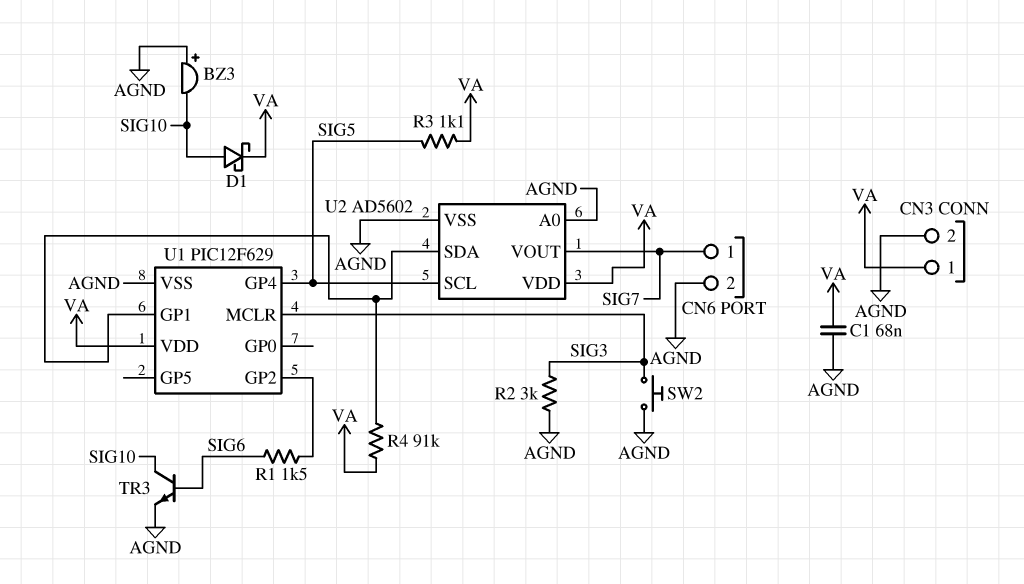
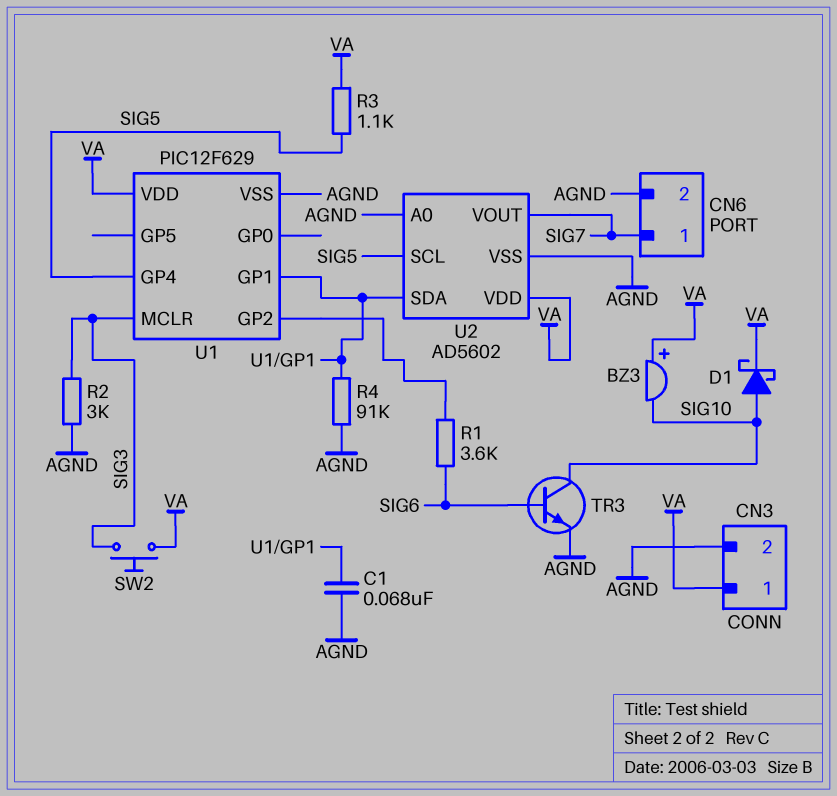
BZ3: buzzer (plus AGND, minus SIG10) -> buzzer (plus VA, minus SIG10)
C1: 68nF (AGND, VA) -> 68nF (AGND, U1/GP1)
R1: 1.5k (SIG6, U1/GP2) -> 3.6k (SIG6, U1/GP2)
R4: 91k (U1/GP1, VA) -> 91k (AGND, U1/GP1)
SW2: button (AGND, SIG3) -> button (SIG3, VA)

